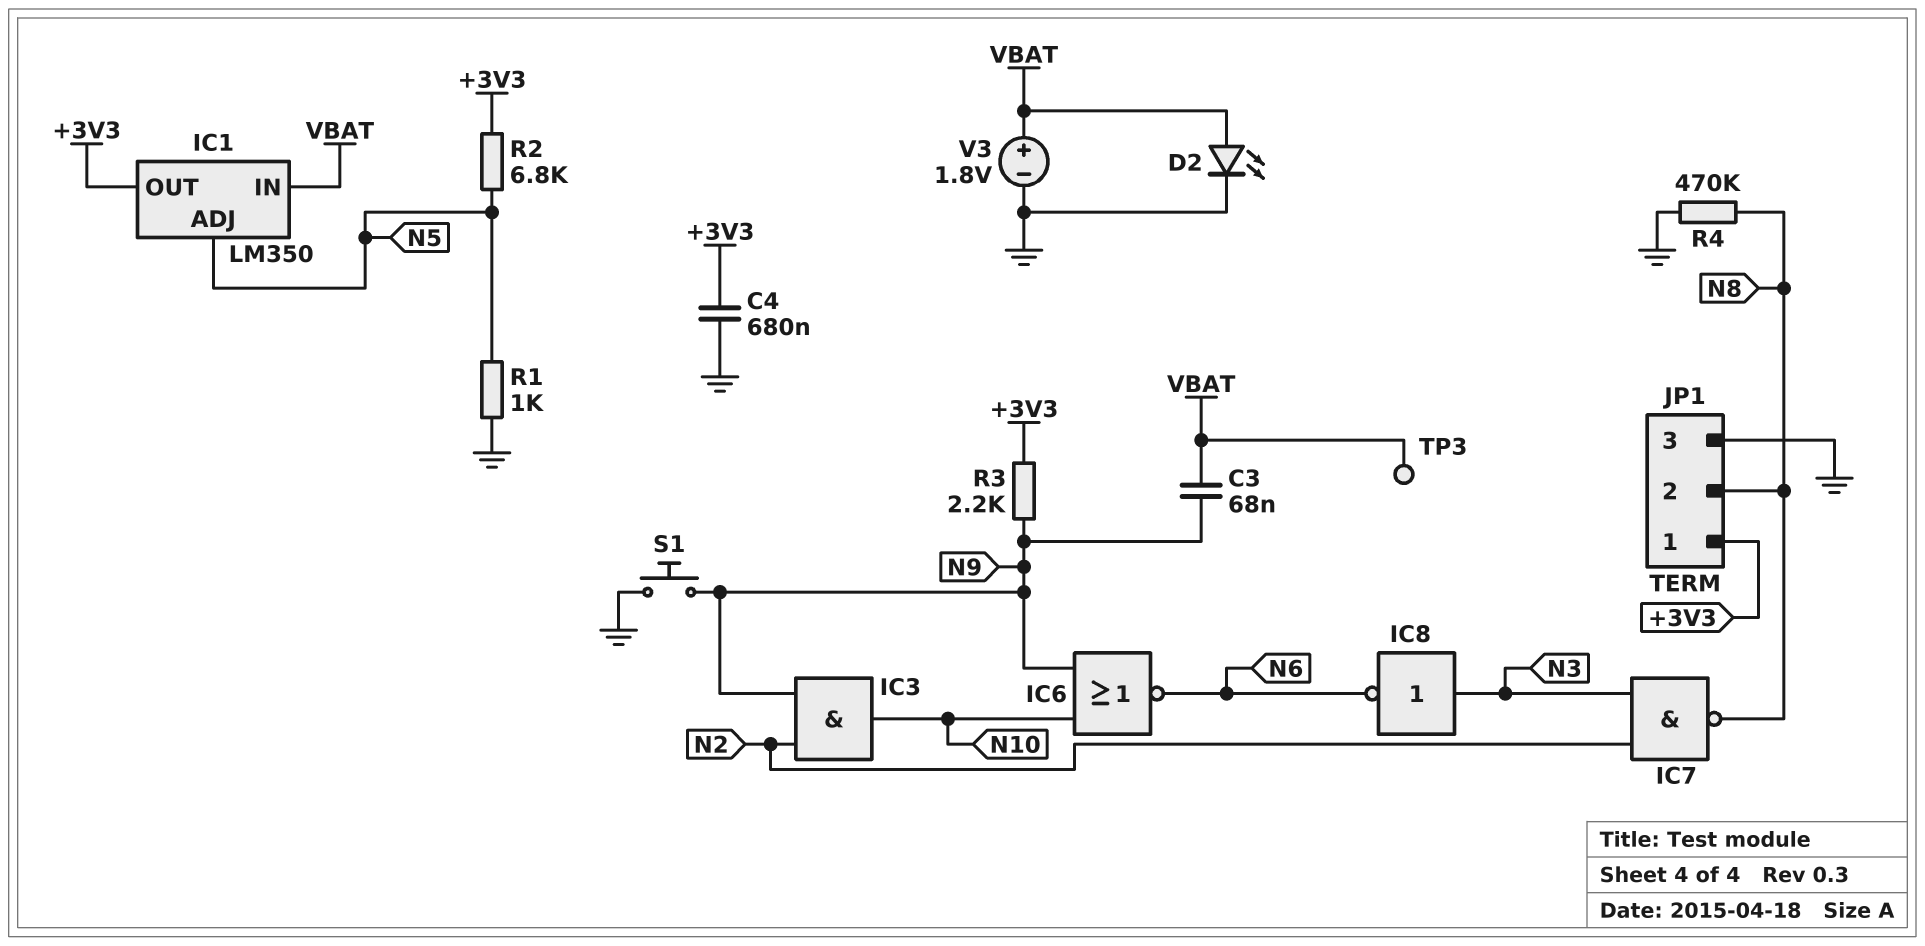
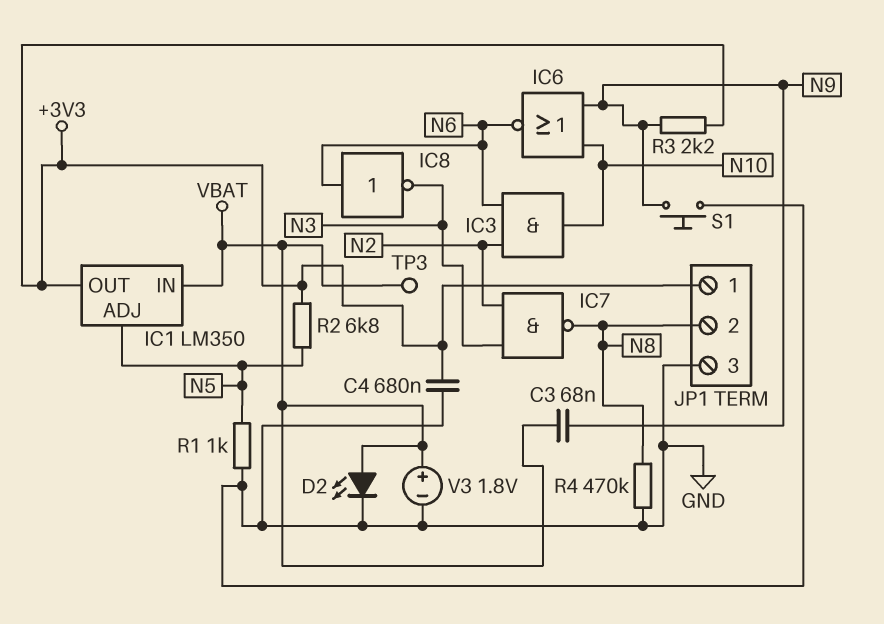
IC3: AND (in N2, in N9, out N10) -> AND (in N2, in N6, out N10)
IC8: NOT (in N3, out N6) -> NOT (in N6, out N3)

